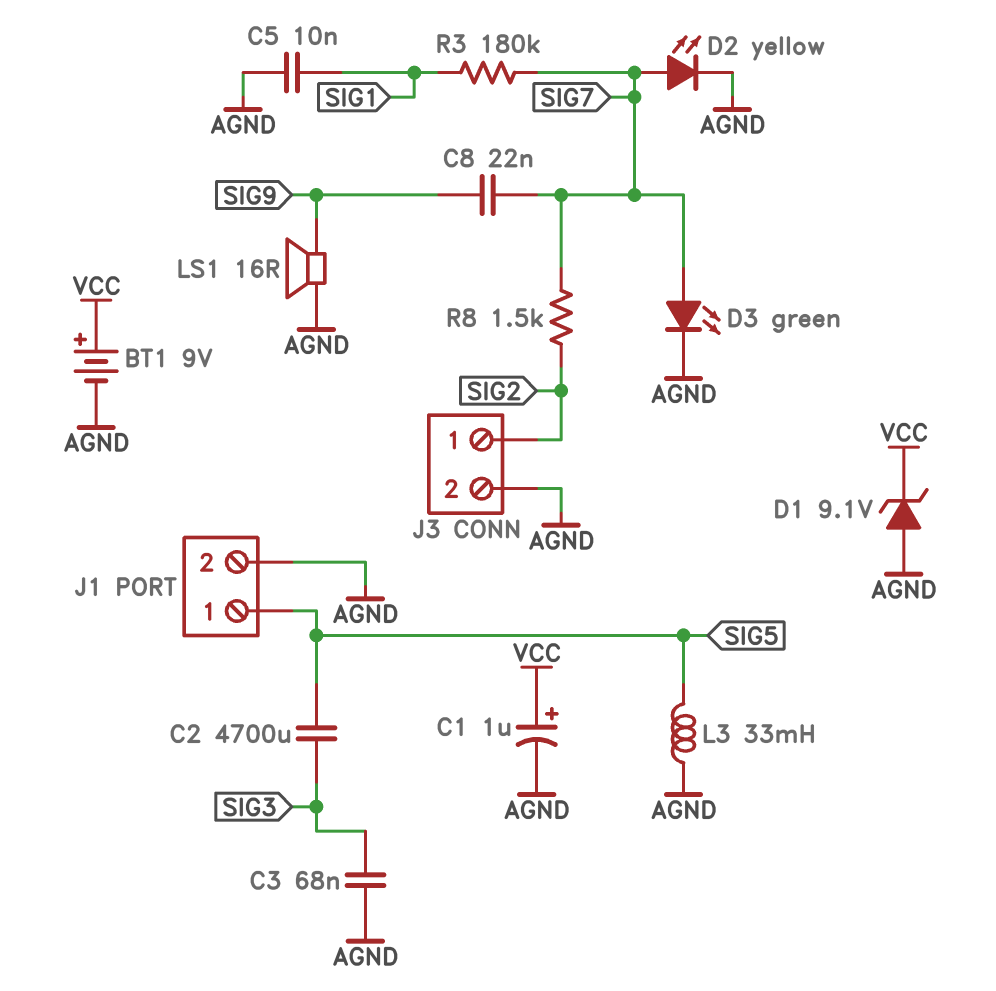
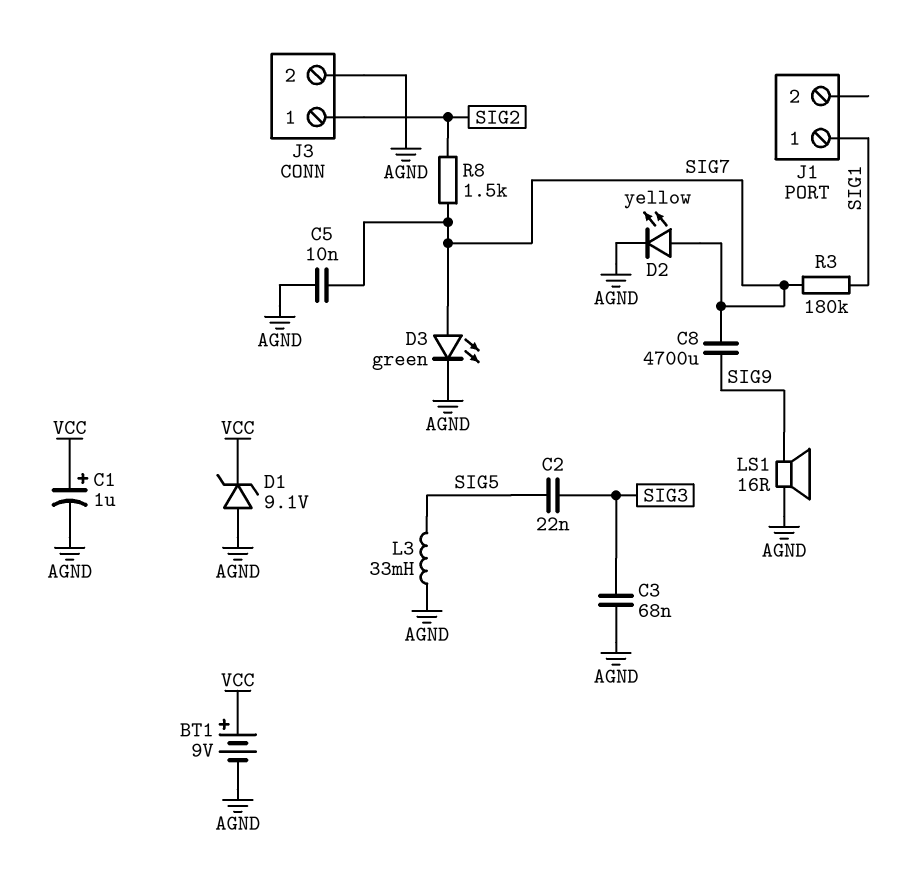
C2: 4700uF (SIG3, SIG5) -> 22nF (SIG3, SIG5)
C5: 10nF (AGND, SIG1) -> 10nF (AGND, SIG7)
C8: 22nF (SIG7, SIG9) -> 4700uF (SIG7, SIG9)
J1 pin 1: SIG5 -> SIG1
J1 pin 2: AGND -> none

